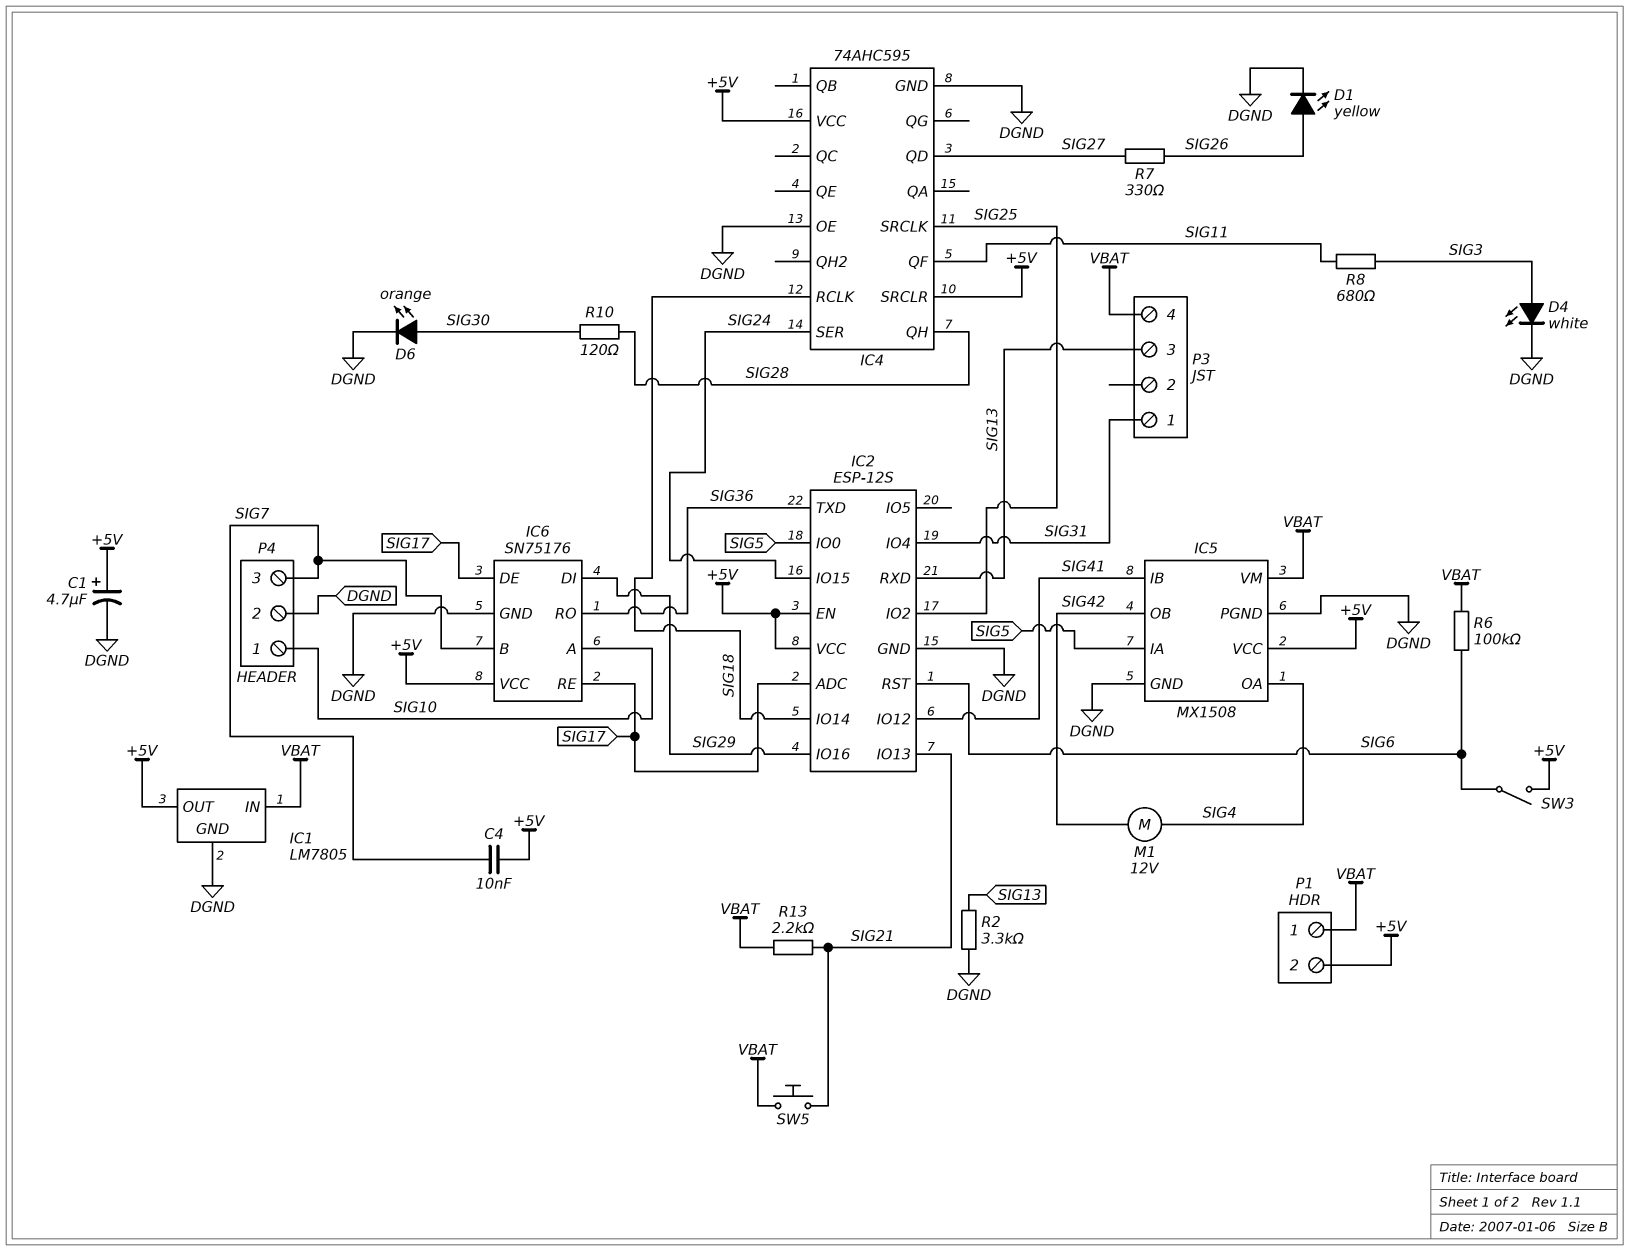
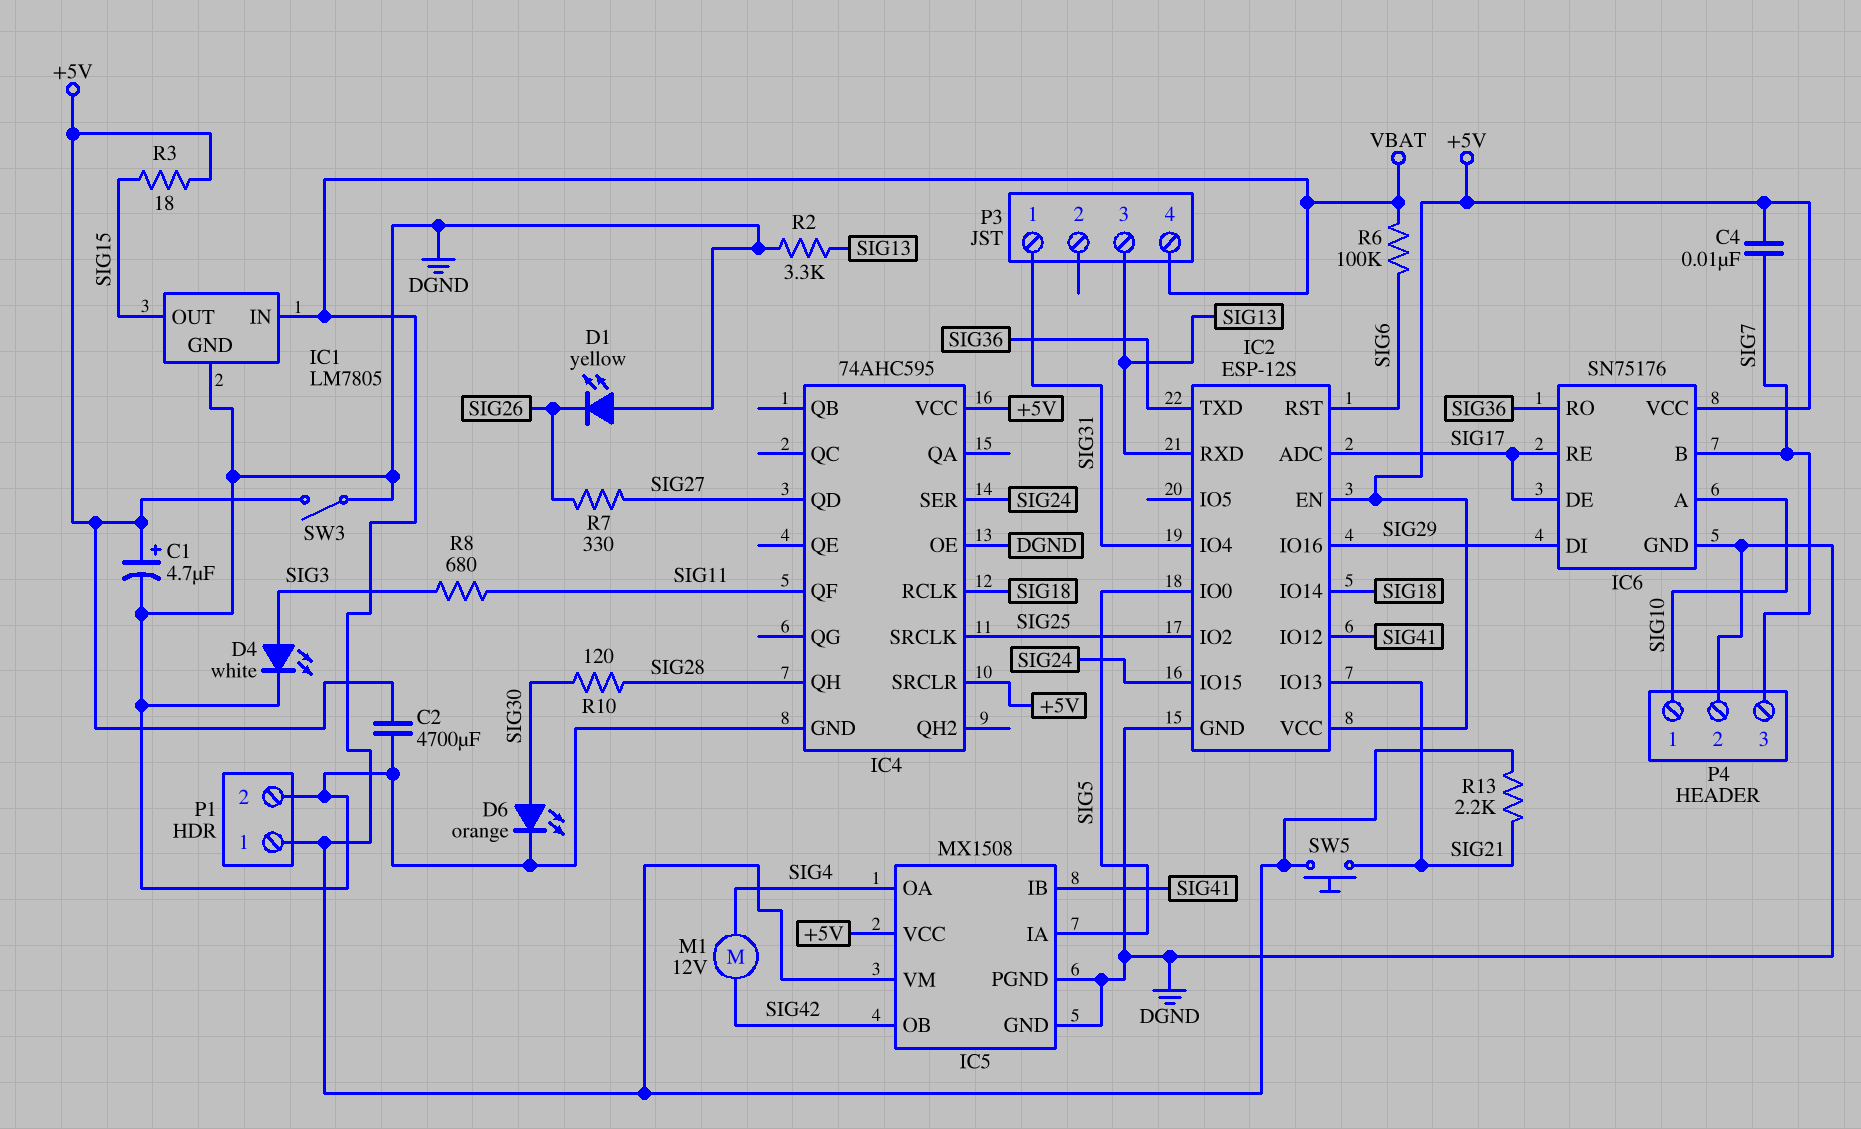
C2: none -> 4700uF (+5V, DGND)
D1: LED yellow (A SIG26, K DGND) -> LED yellow (A DGND, K SIG26)
IC1 pin OUT: +5V -> SIG15
P1 pin 2: +5V -> DGND
R3: none -> 18 (+5V, SIG15)
SW3: switch (+5V, SIG6) -> switch (+5V, DGND)

